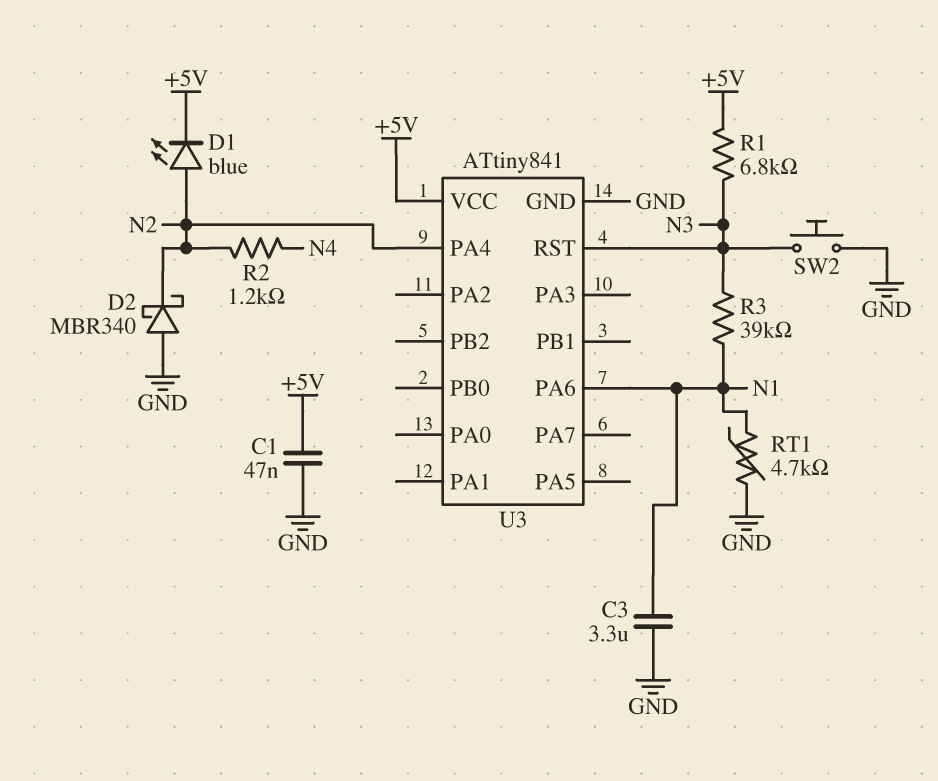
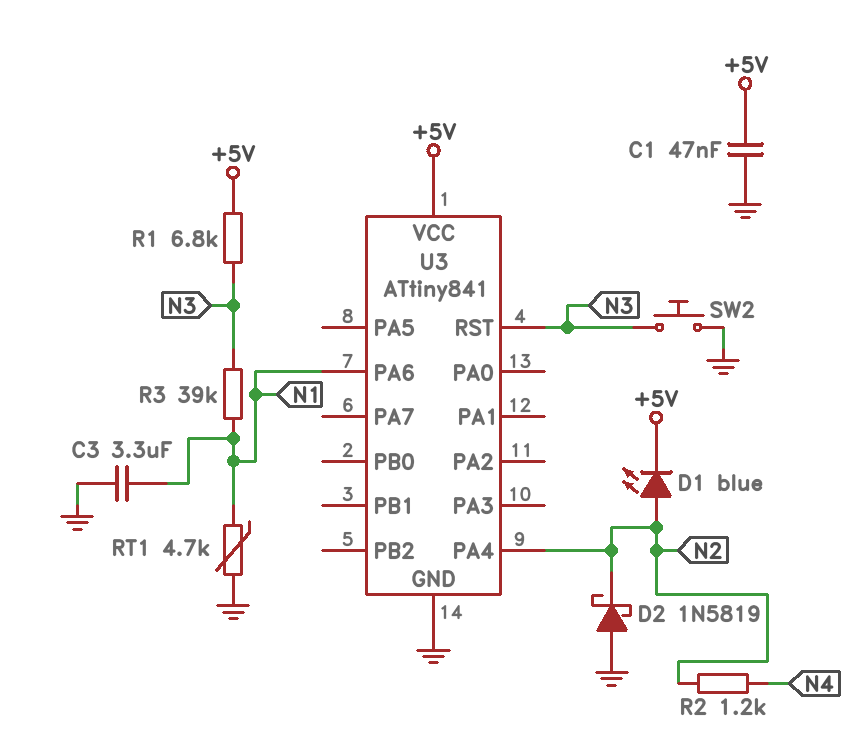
D2: schottky MBR340 (A GND, K N2) -> schottky 1N5819 (A GND, K N2)

